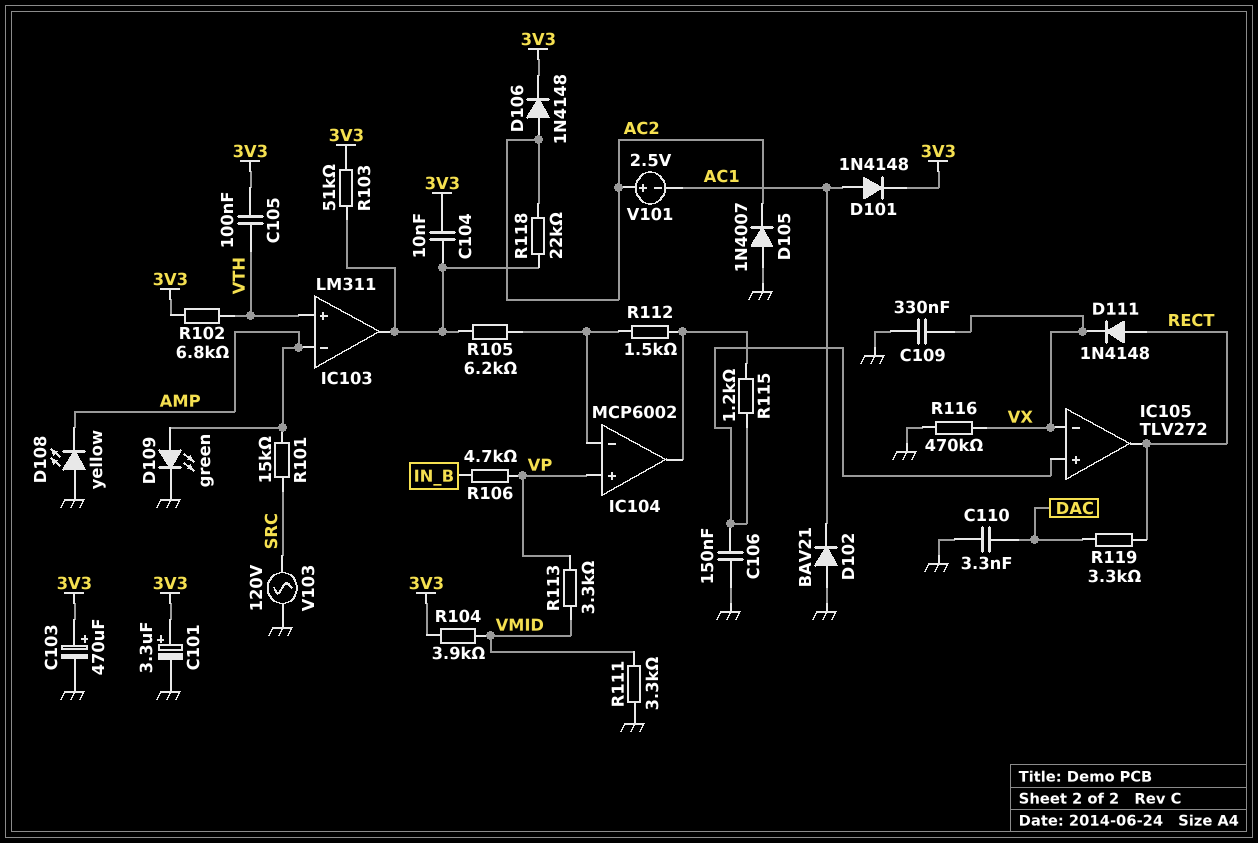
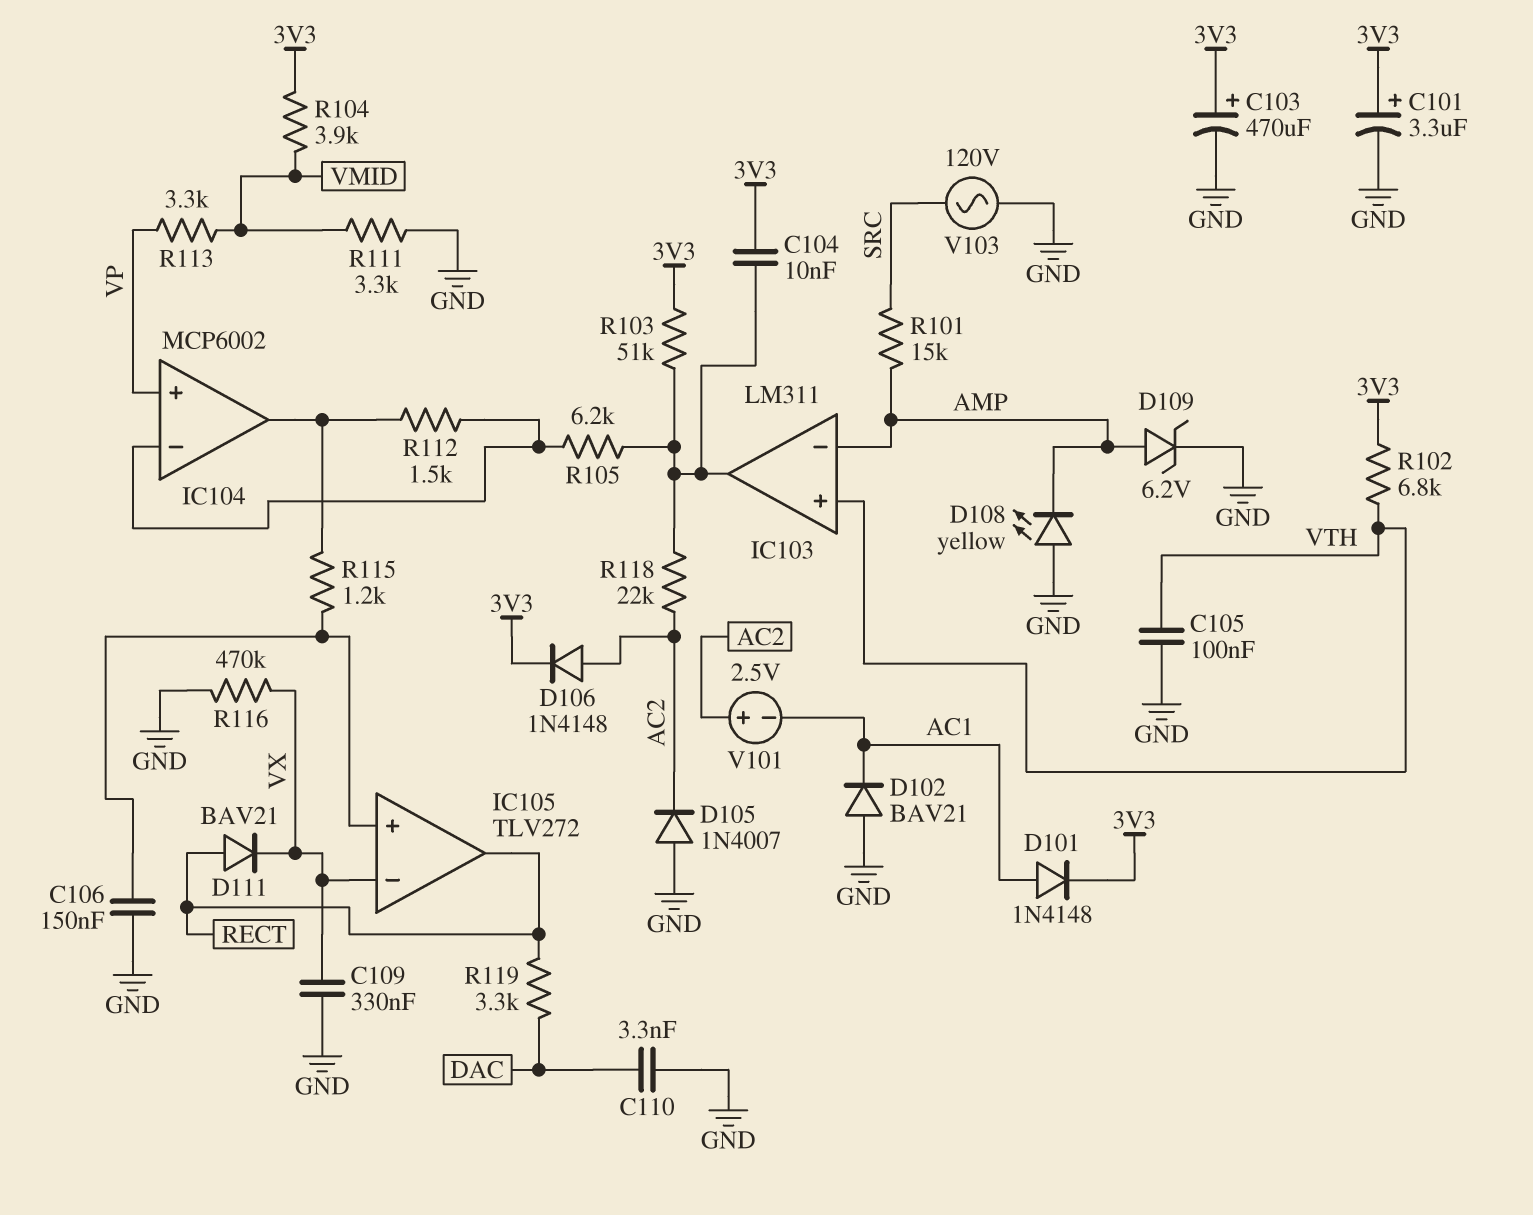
C105: 100nF (3V3, VTH) -> 100nF (GND, VTH)
D109: LED green (A AMP, K GND) -> zener 6.2V (A AMP, K GND)
D111: diode 1N4148 (A RECT, K VX) -> diode BAV21 (A RECT, K VX)
R106: 4.7k (IN_B, VP) -> none

